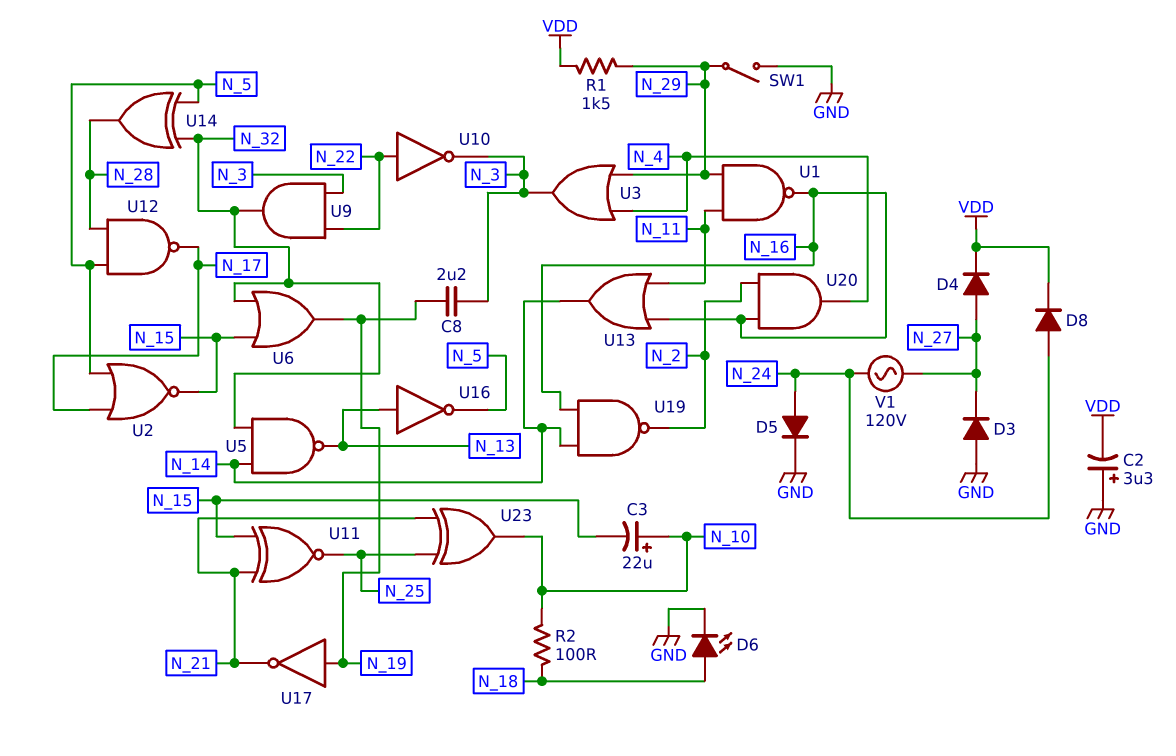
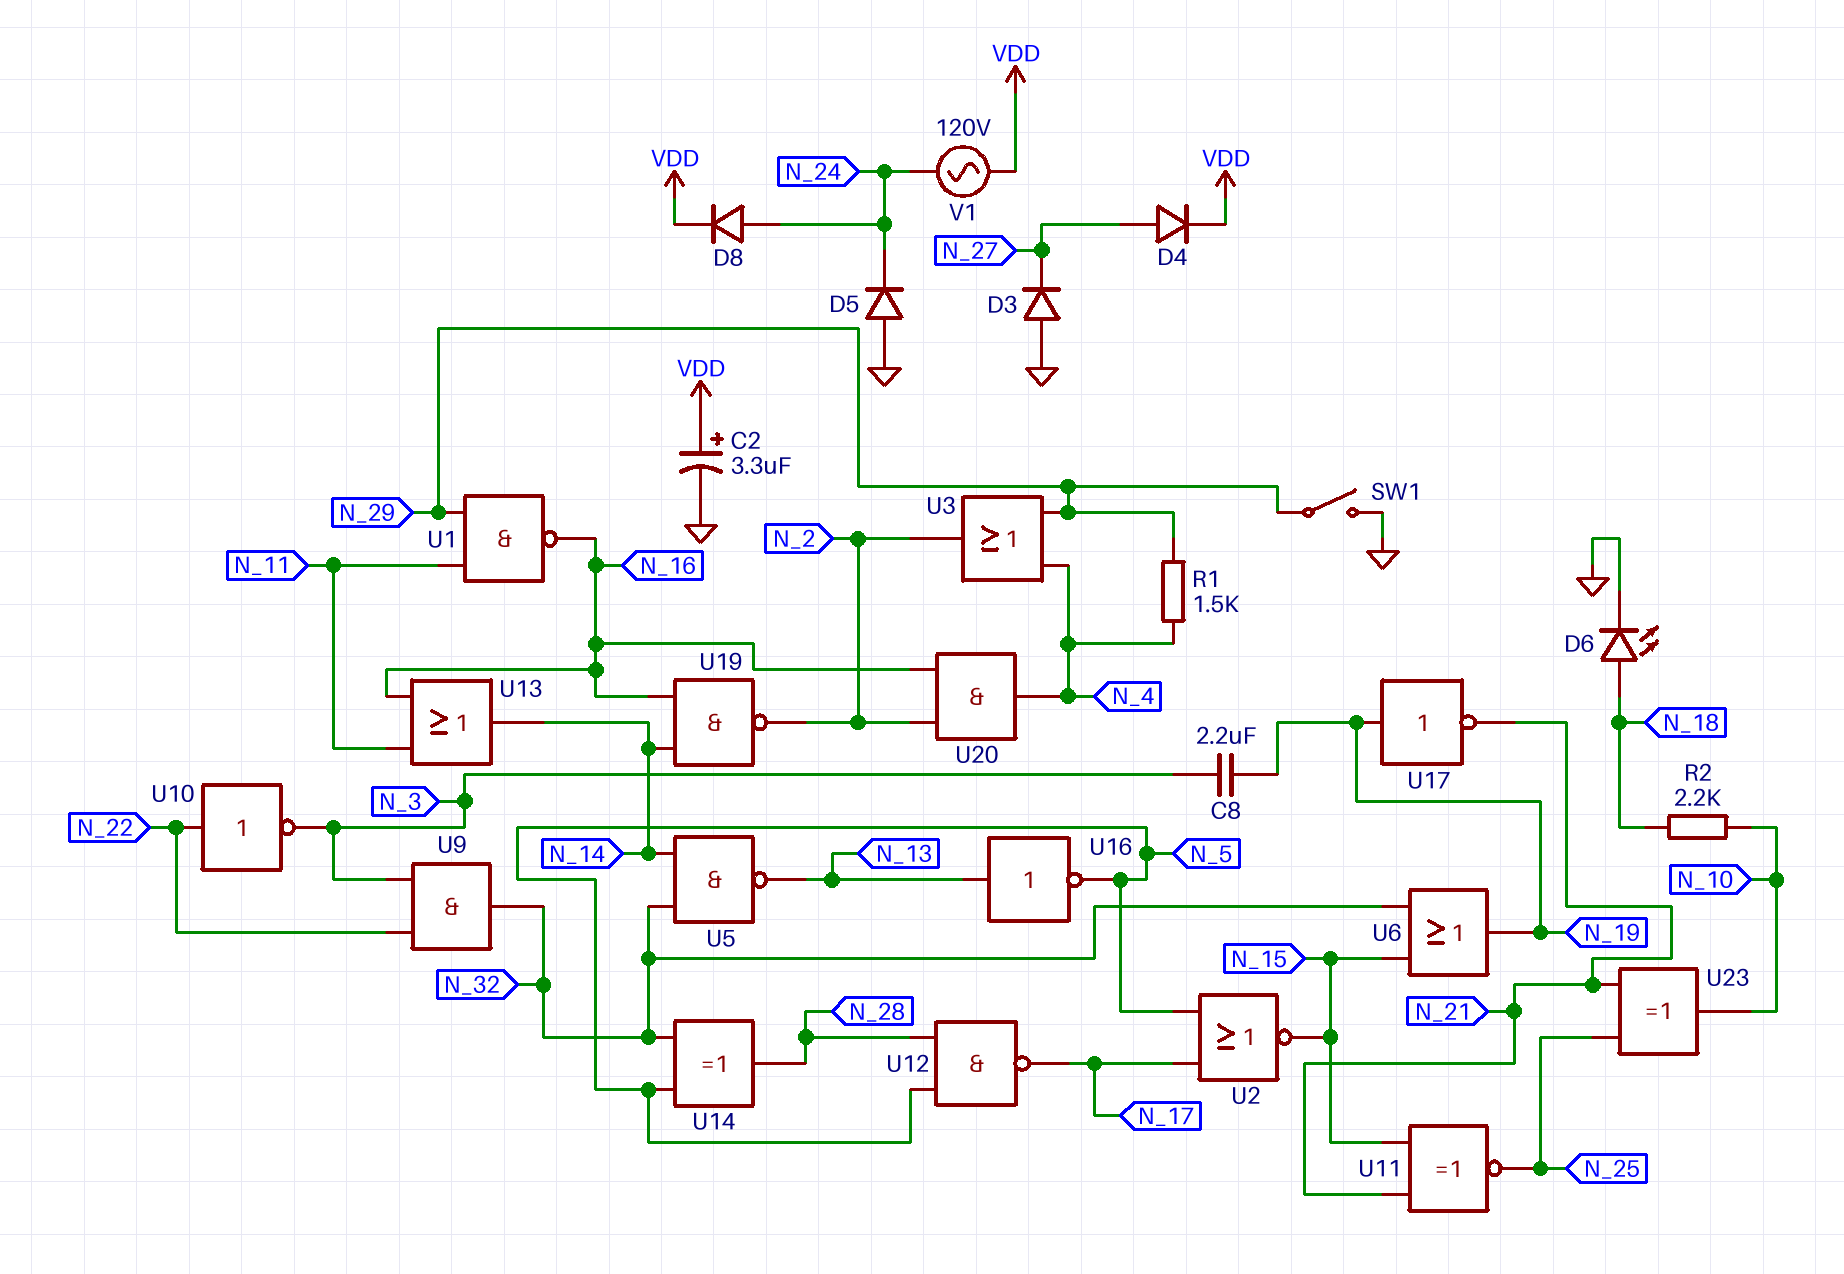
C2: 3.3uF (plus GND, minus VDD) -> 3.3uF (plus VDD, minus GND)
C3: 22uF (plus N_10, minus N_15) -> none
D5: diode (A N_24, K GND) -> diode (A GND, K N_24)
R1: 1.5k (N_29, VDD) -> 1.5k (N_4, N_29)
R2: 100 (N_10, N_18) -> 2.2k (N_10, N_18)
U3: OR (in N_4, in N_29, out N_3) -> OR (in N_4, in N_29, out N_2)
V1: AC 120V (N_24, N_27) -> AC 120V (N_24, VDD)

